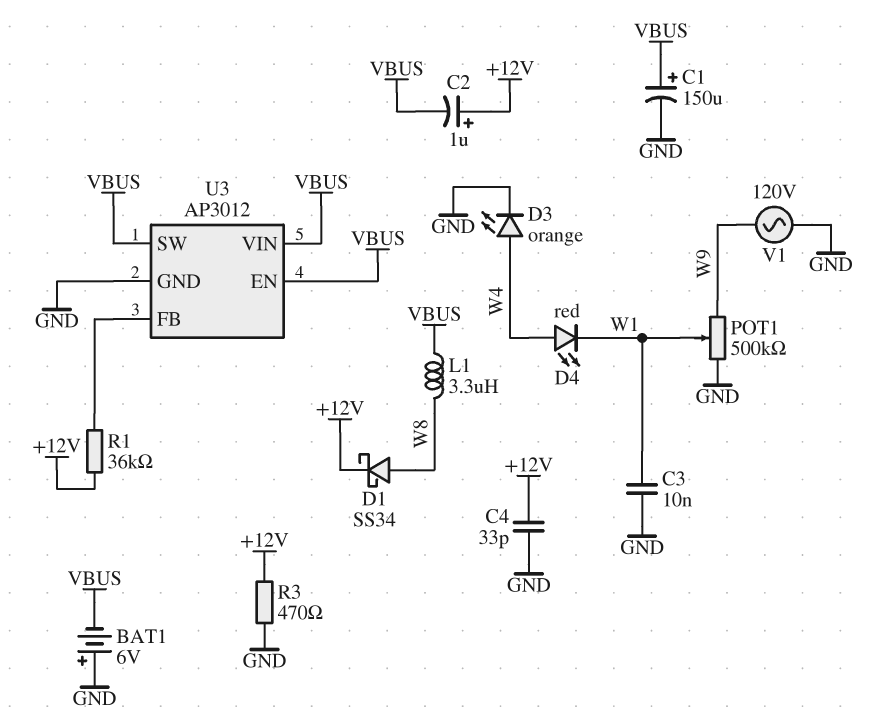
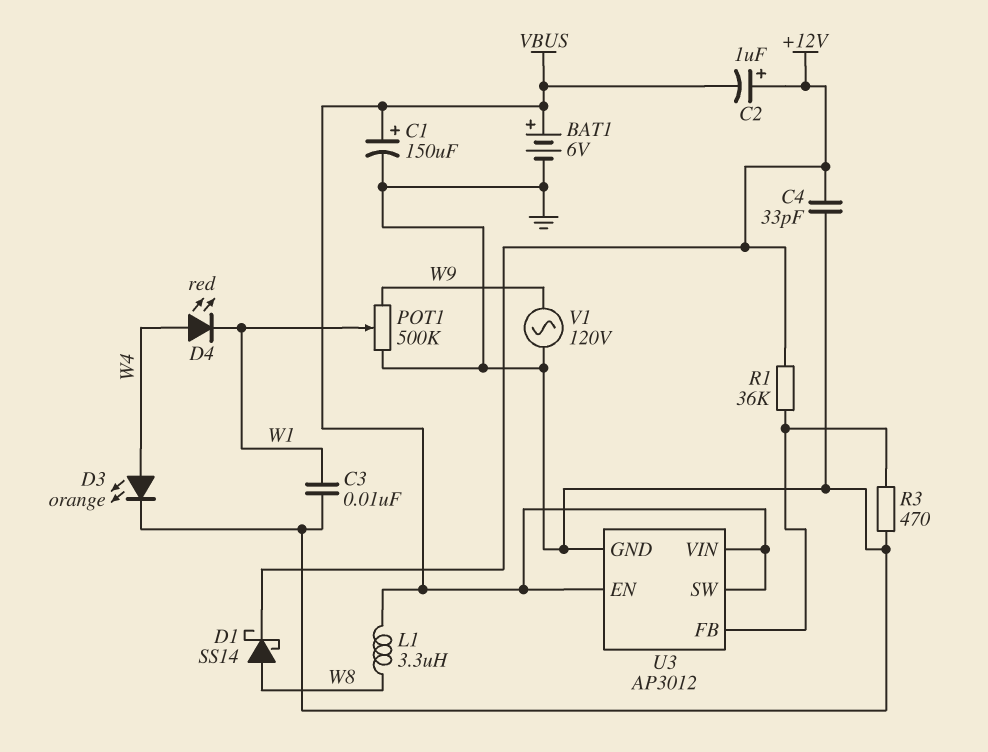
BAT1: 6V (plus GND, minus VBUS) -> 6V (plus VBUS, minus GND)
D1: schottky SS34 (A W8, K +12V) -> schottky SS14 (A W8, K +12V)
R3: 470 (+12V, GND) -> 470 (GND, U3/FB)

